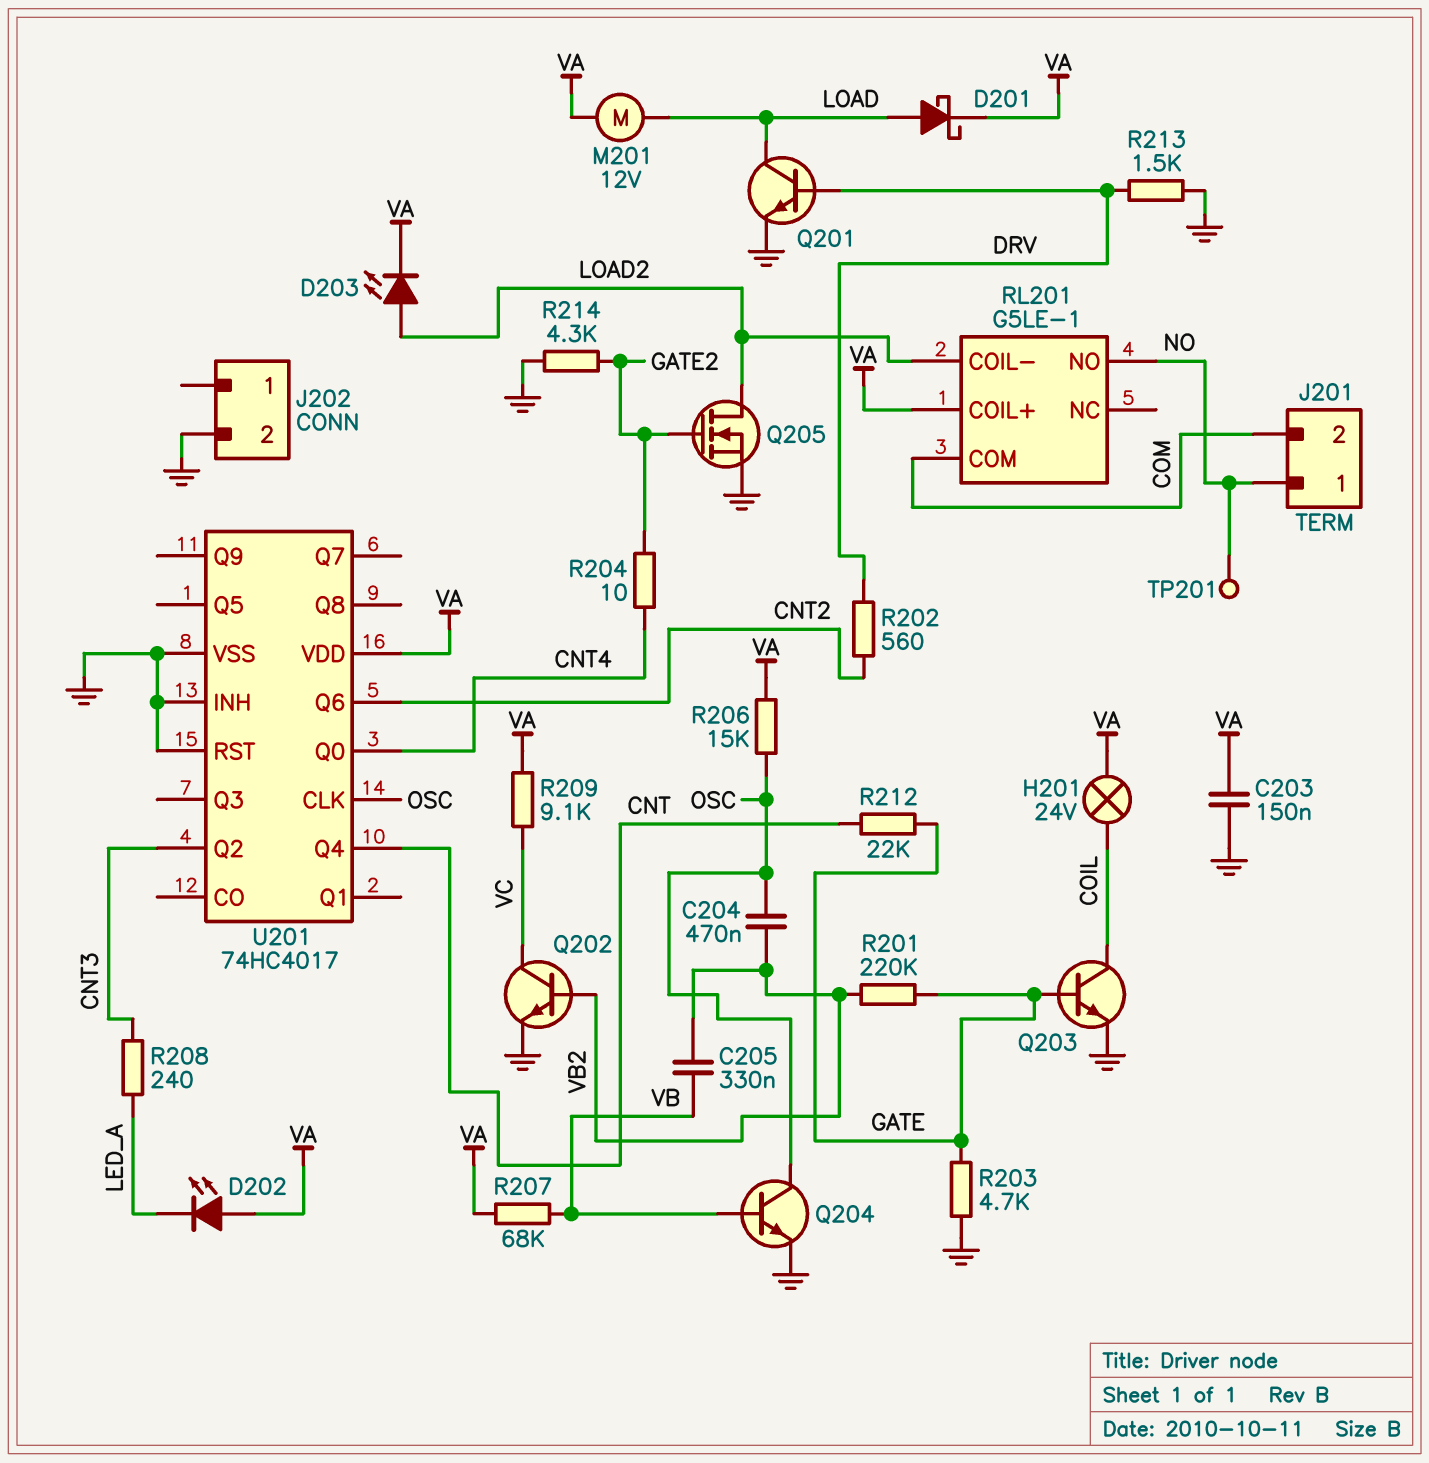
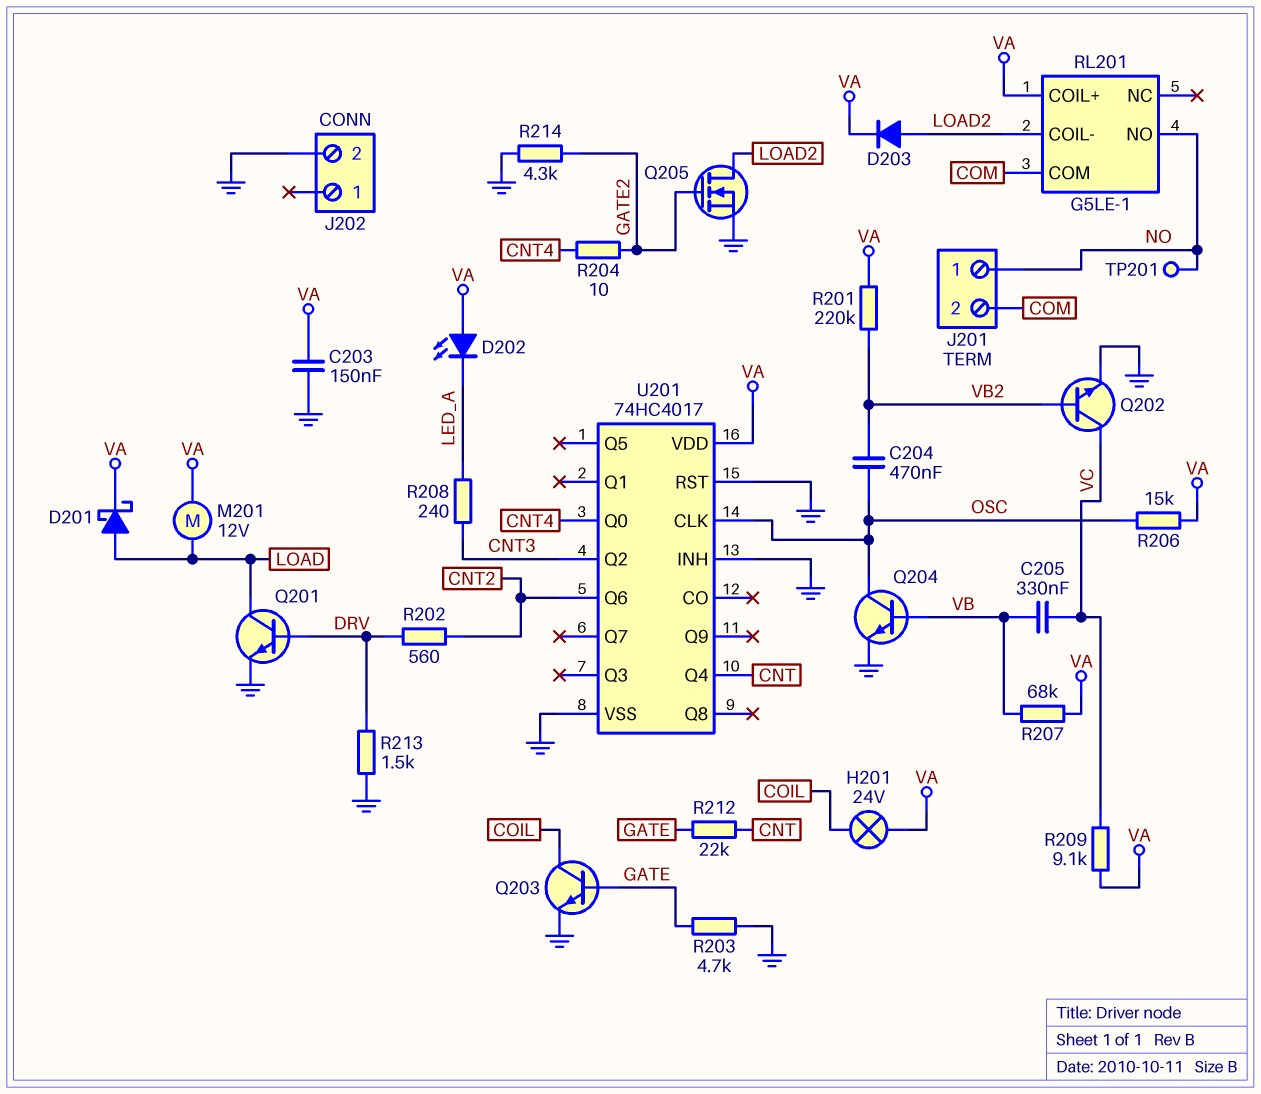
C205: 330nF (VB, VB2) -> 330nF (VB, VC)
D203: LED (A LOAD2, K VA) -> diode (A LOAD2, K VA)
R201: 220k (GATE, VB2) -> 220k (VA, VB2)

